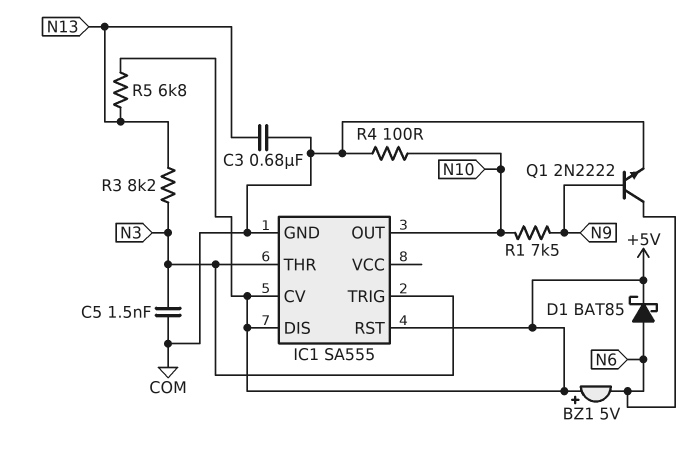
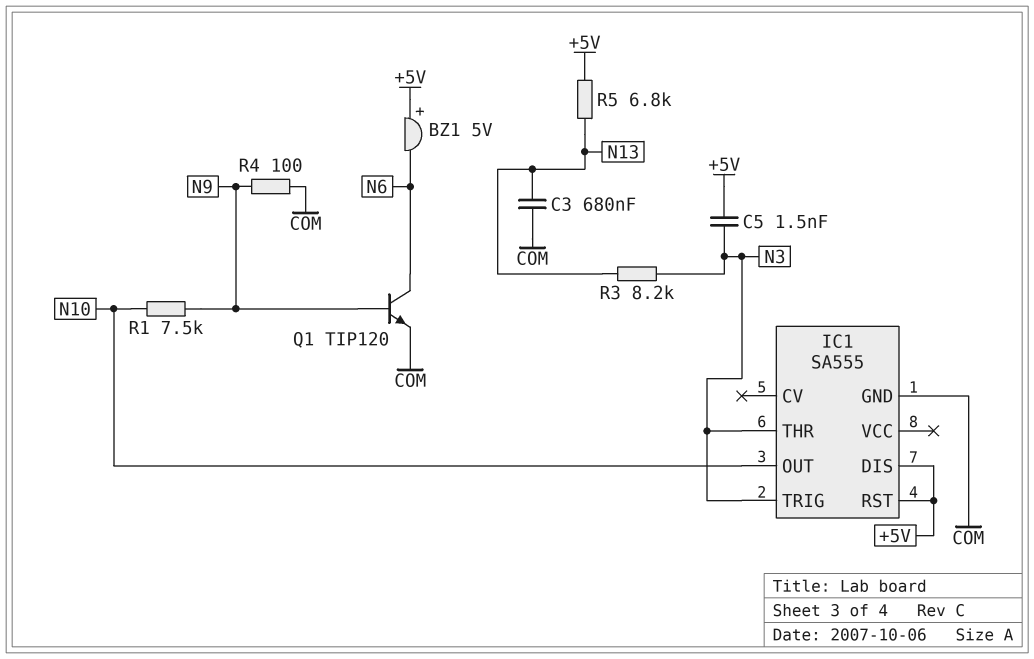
C5: 1.5nF (COM, N3) -> 1.5nF (+5V, N3)
D1: schottky BAT85 (A N6, K +5V) -> none
IC1 pin CV: +5V -> none
Q1: NPN 2N2222 (B N9, C N6, E COM) -> NPN TIP120 (B N9, C N6, E COM)
R4: 100 (COM, N10) -> 100 (COM, N9)

